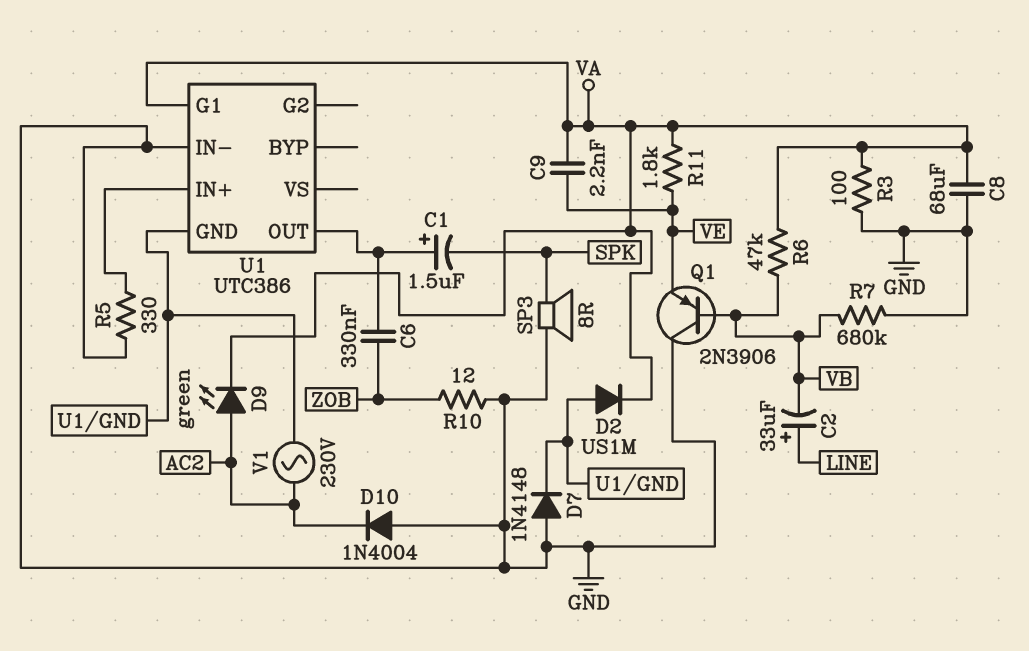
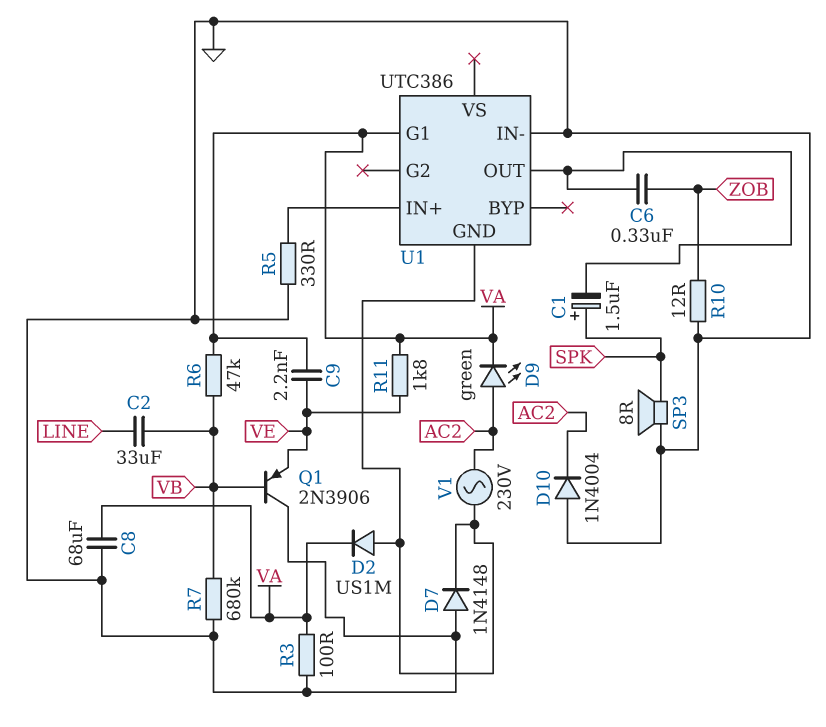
C1: 1.5uF (plus U1/OUT, minus SPK) -> 1.5uF (plus SPK, minus U1/OUT)
C2: 33uF (plus LINE, minus VB) -> 33uF (LINE, VB)

